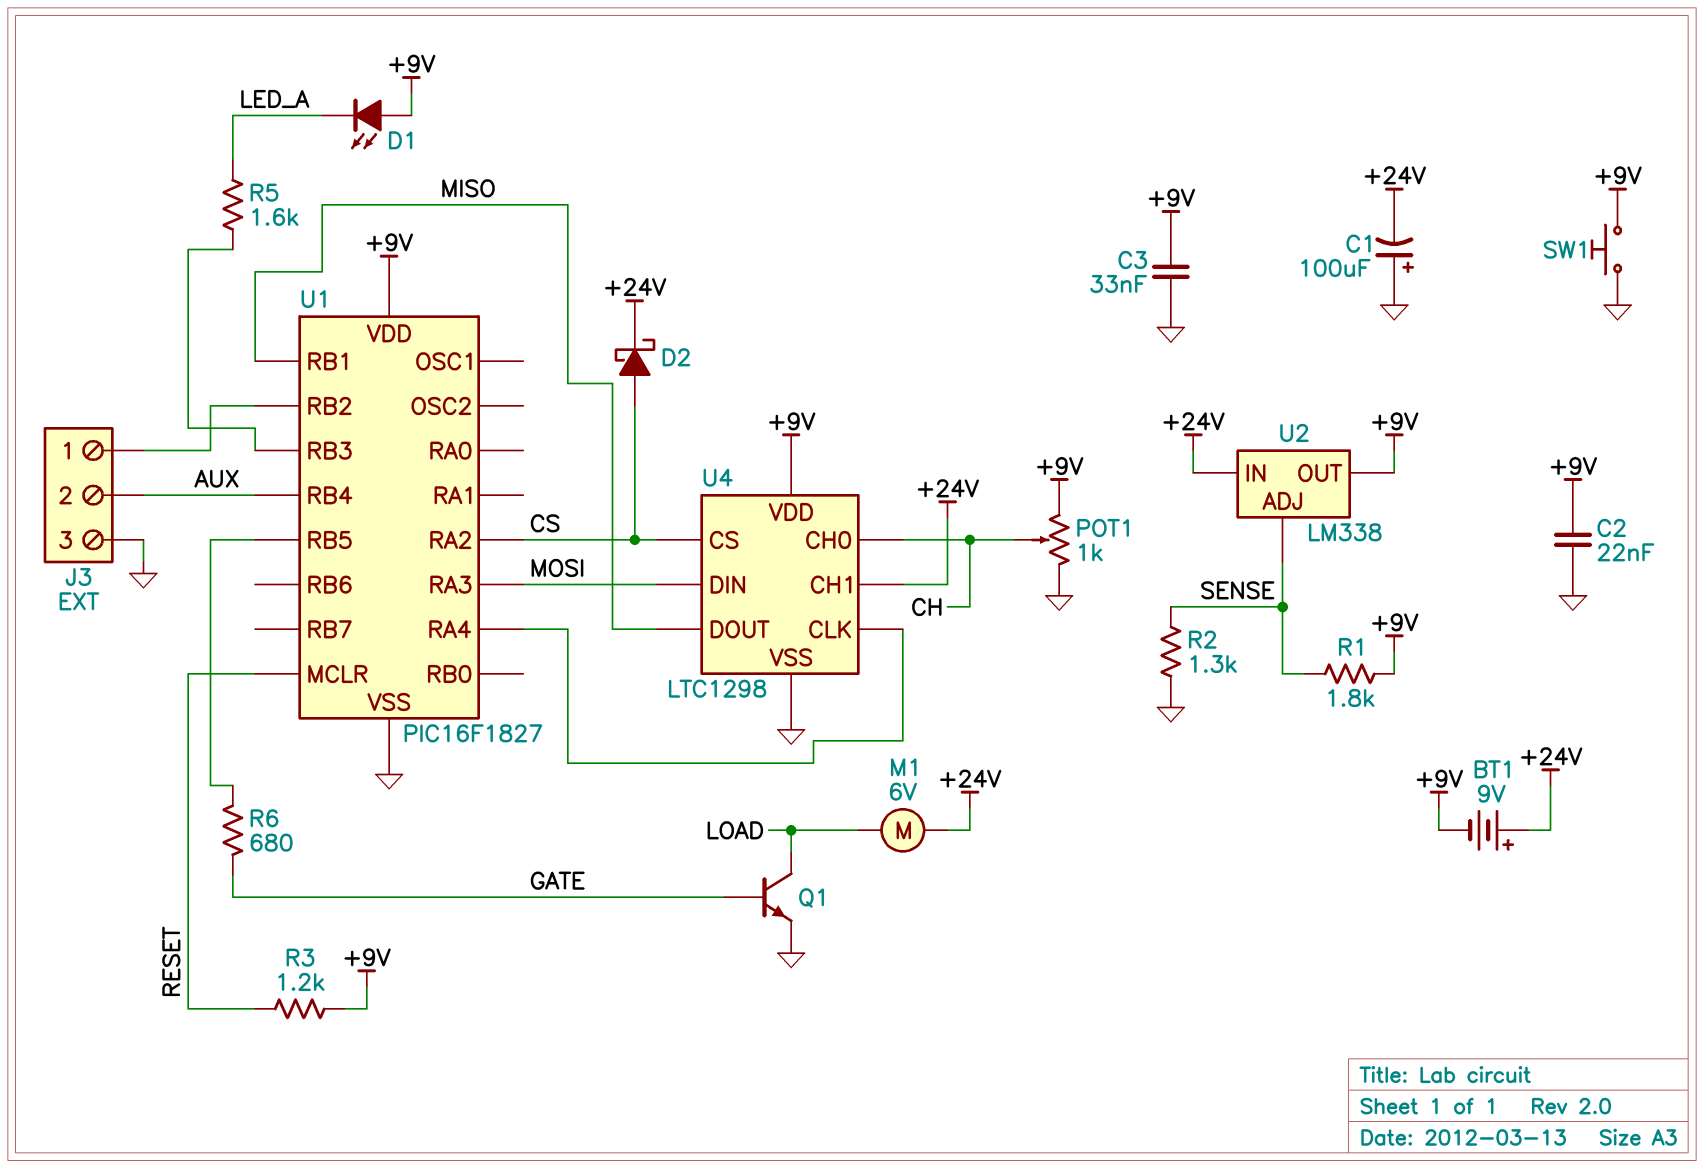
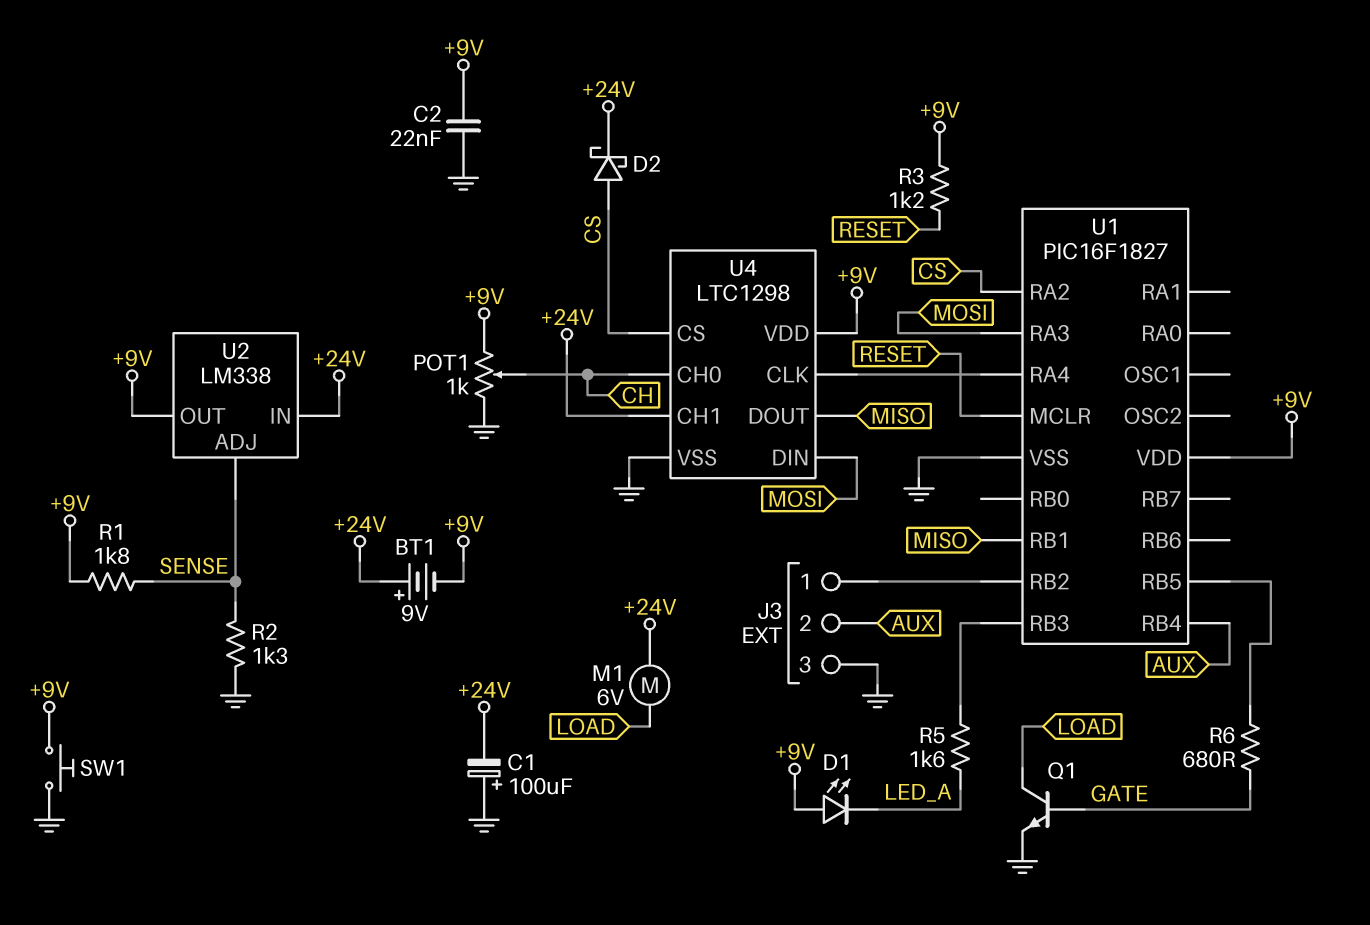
C3: 33nF (+9V, GND) -> none

